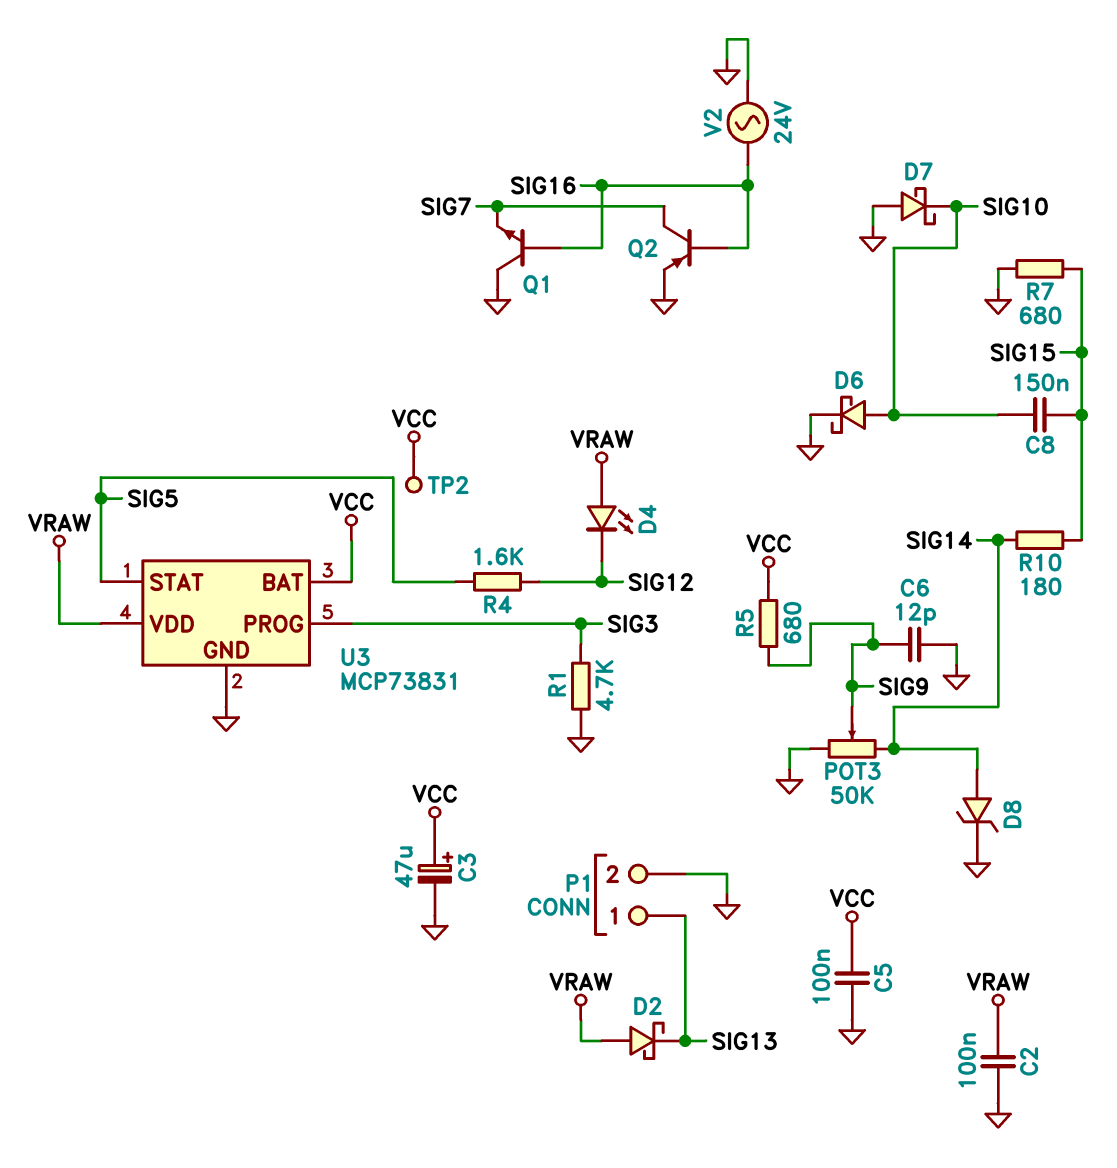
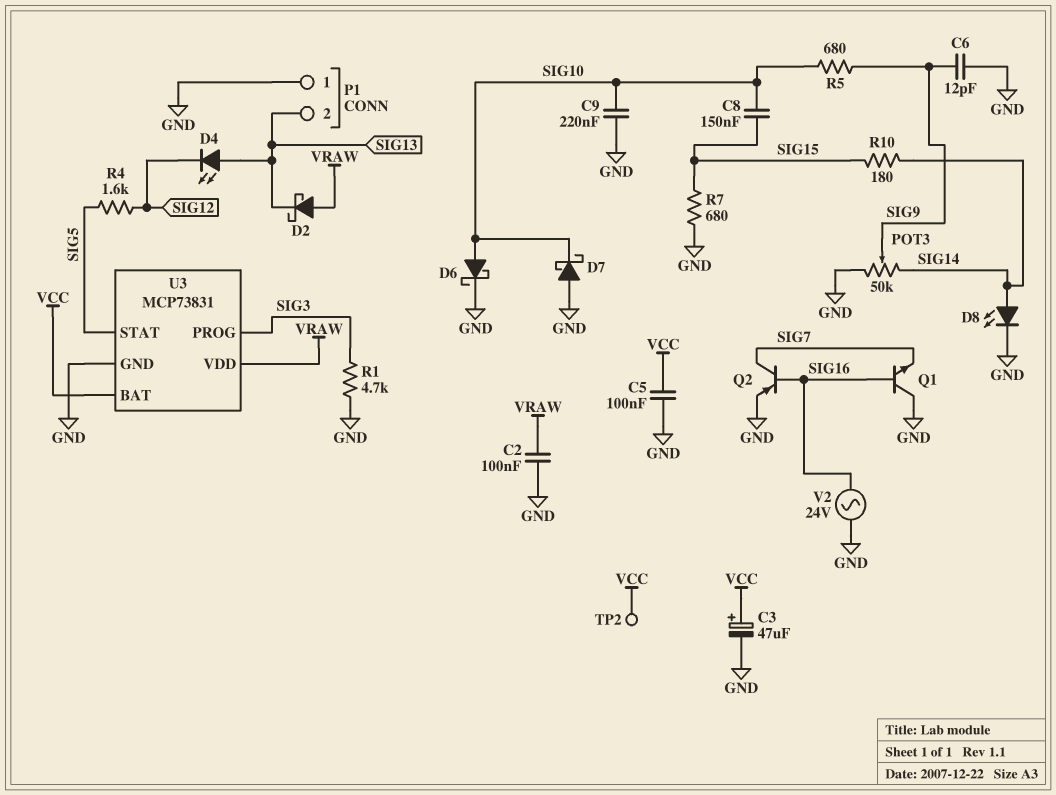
C9: none -> 220nF (GND, SIG10)
D4: LED (A VRAW, K SIG12) -> LED (A SIG13, K SIG12)
D8: zener (A SIG14, K GND) -> LED (A SIG14, K GND)
P1 pin 1: SIG13 -> GND
P1 pin 2: GND -> SIG13
R5: 680 (SIG9, VCC) -> 680 (SIG9, SIG10)

